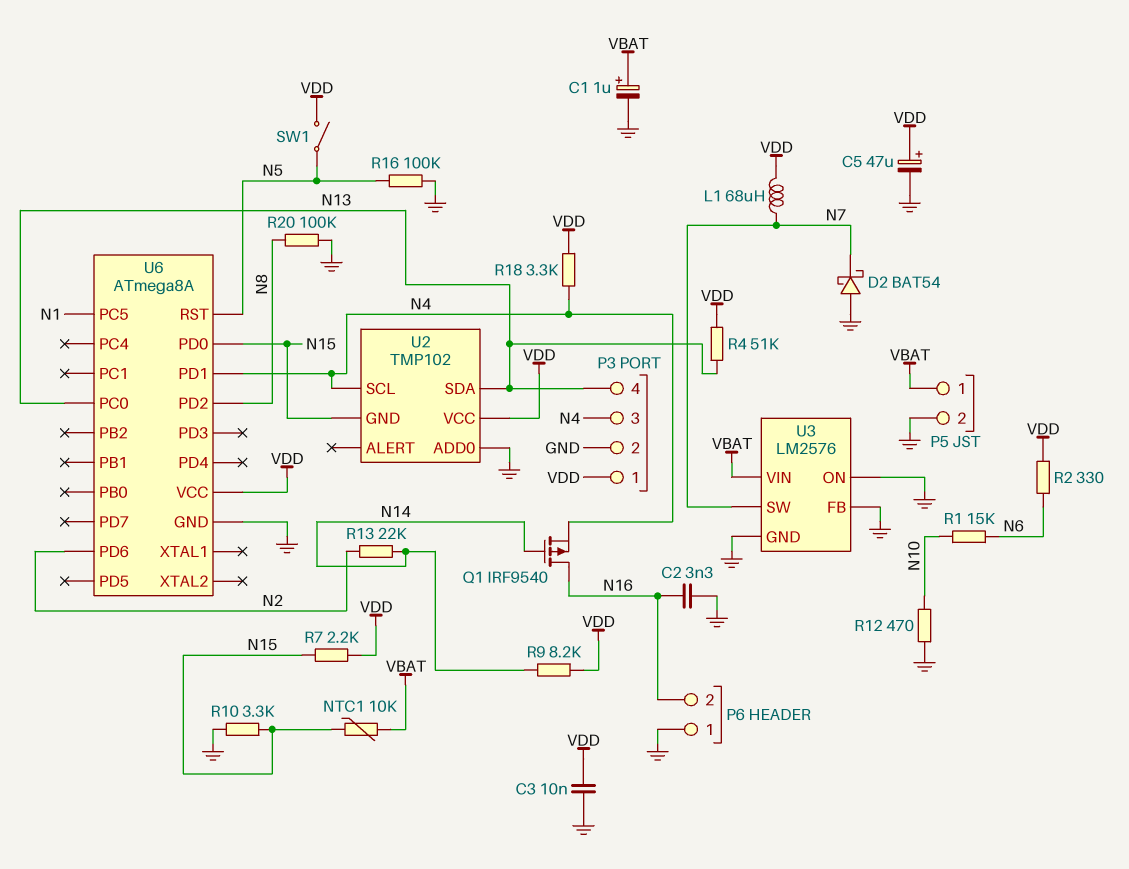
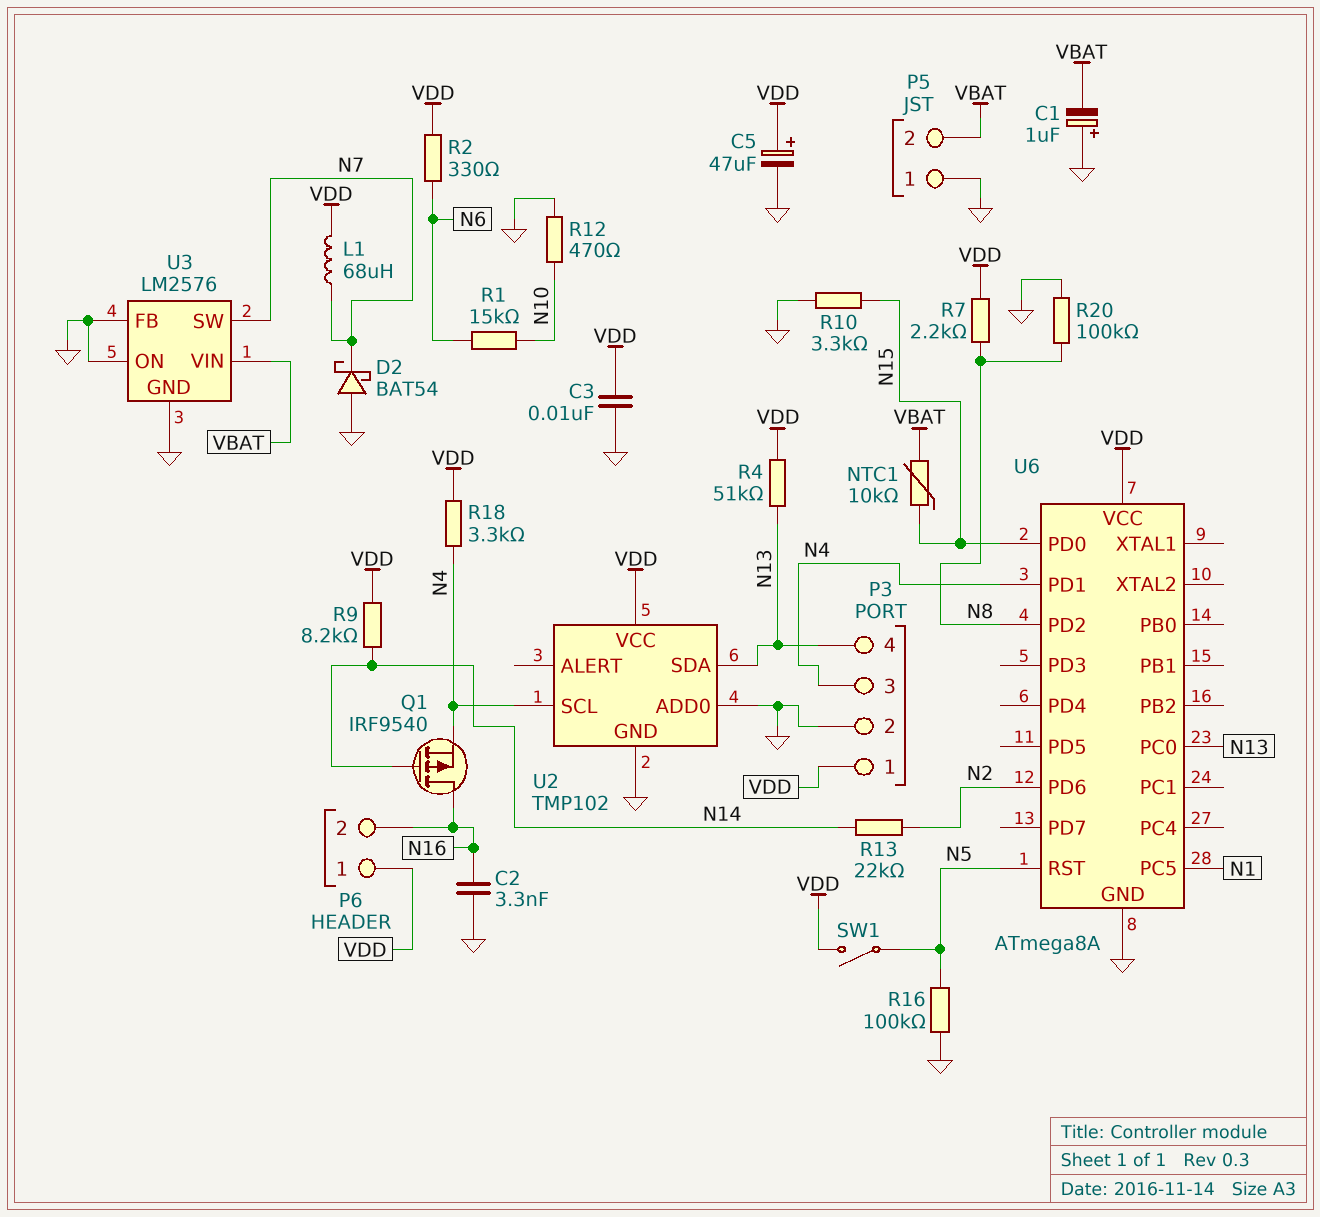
C1: 1uF (plus VBAT, minus GND) -> 1uF (plus GND, minus VBAT)
P5 pin 1: VBAT -> GND
P5 pin 2: GND -> VBAT
P6 pin 1: GND -> VDD
R7: 2.2k (N15, VDD) -> 2.2k (N8, VDD)
U2 pin GND: N15 -> GND

